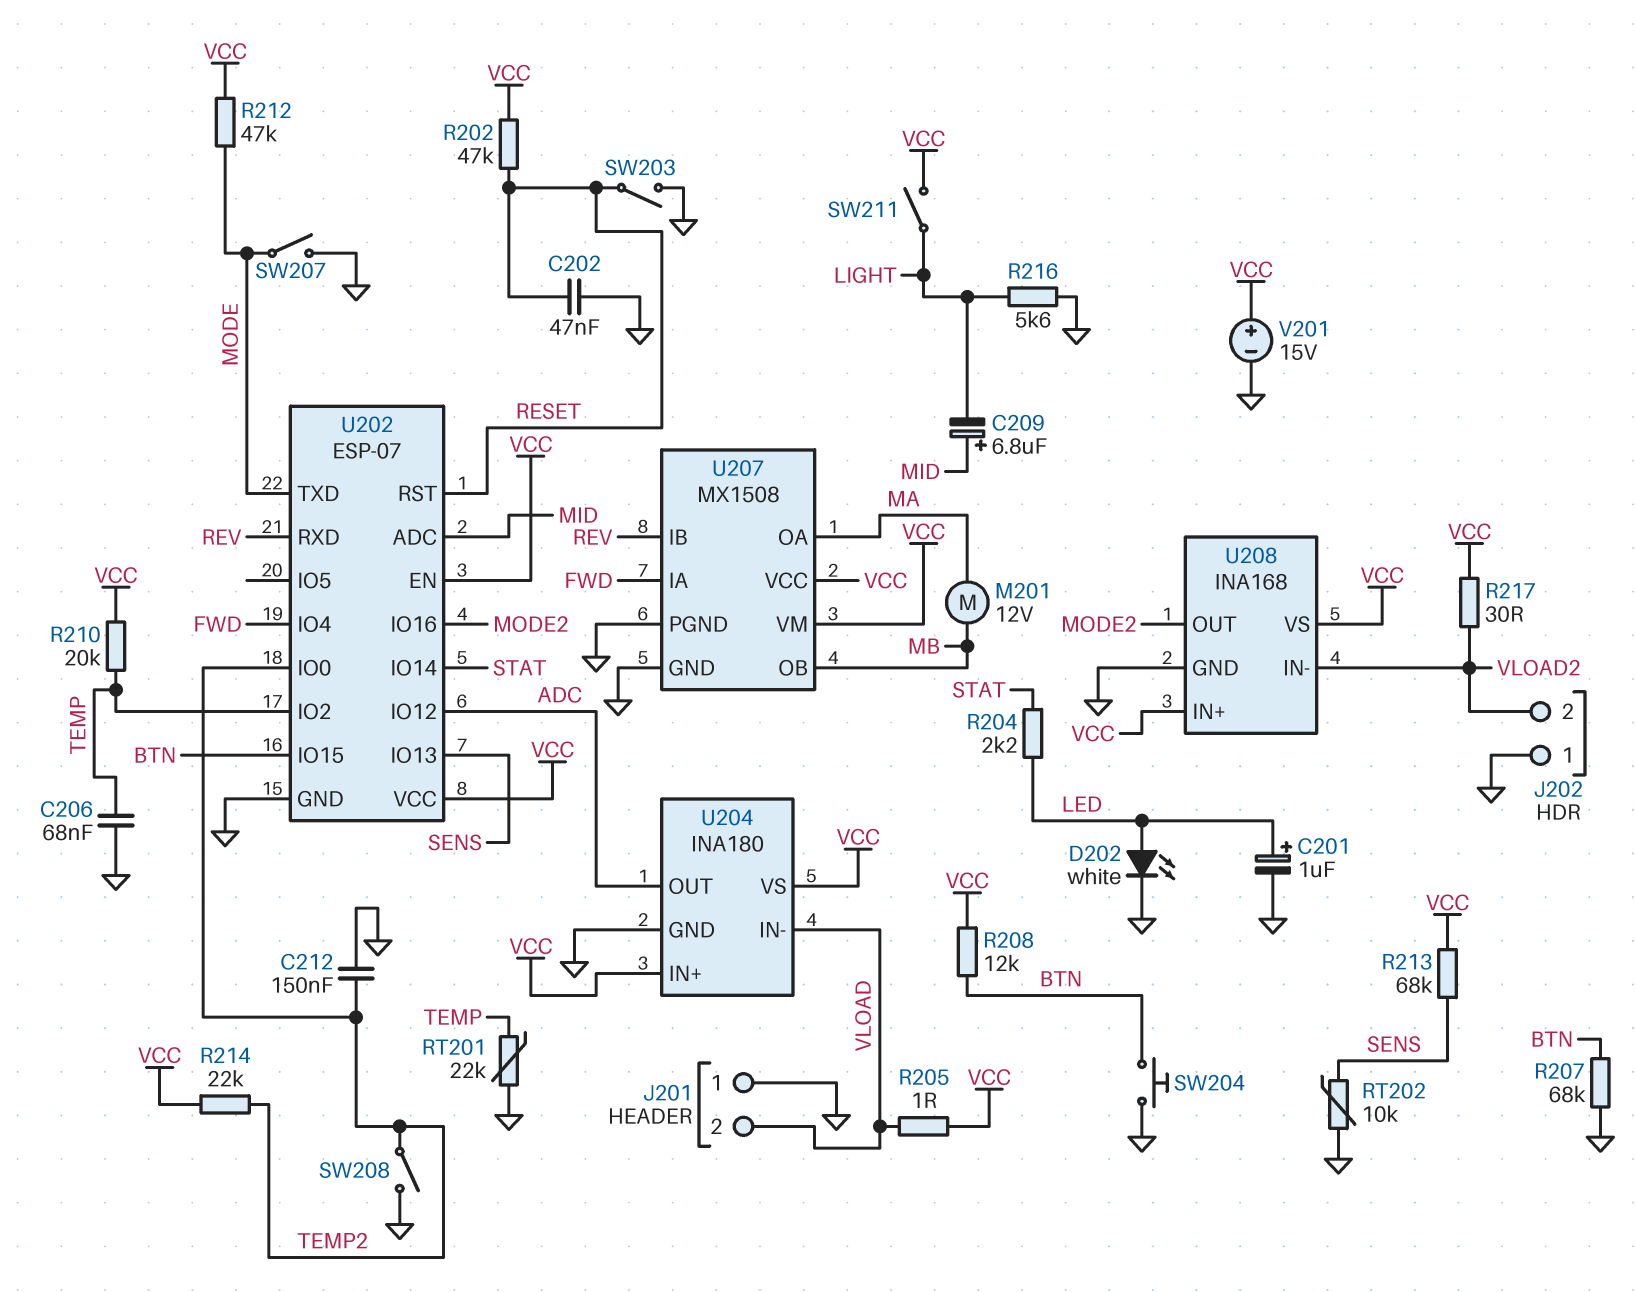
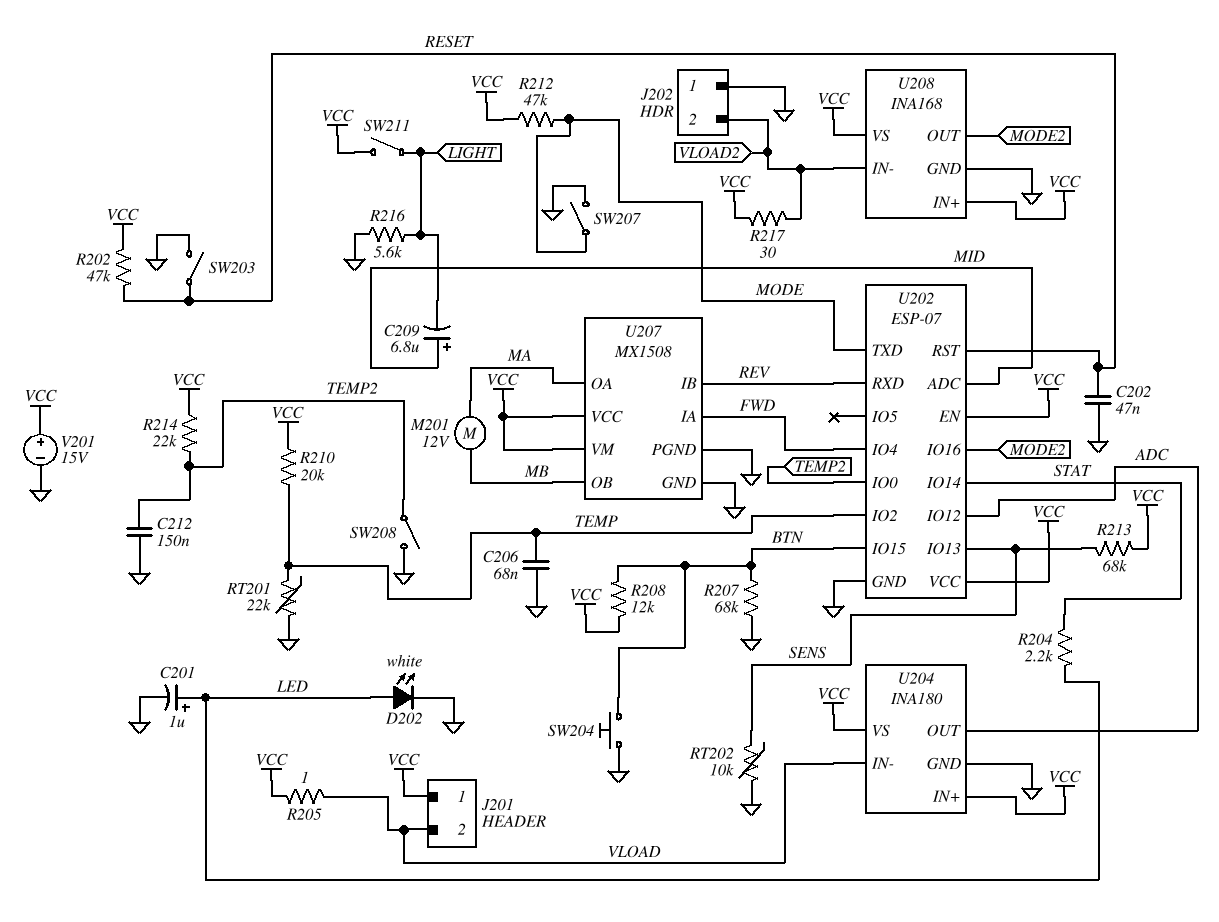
J201 pin 1: GND -> VCC

